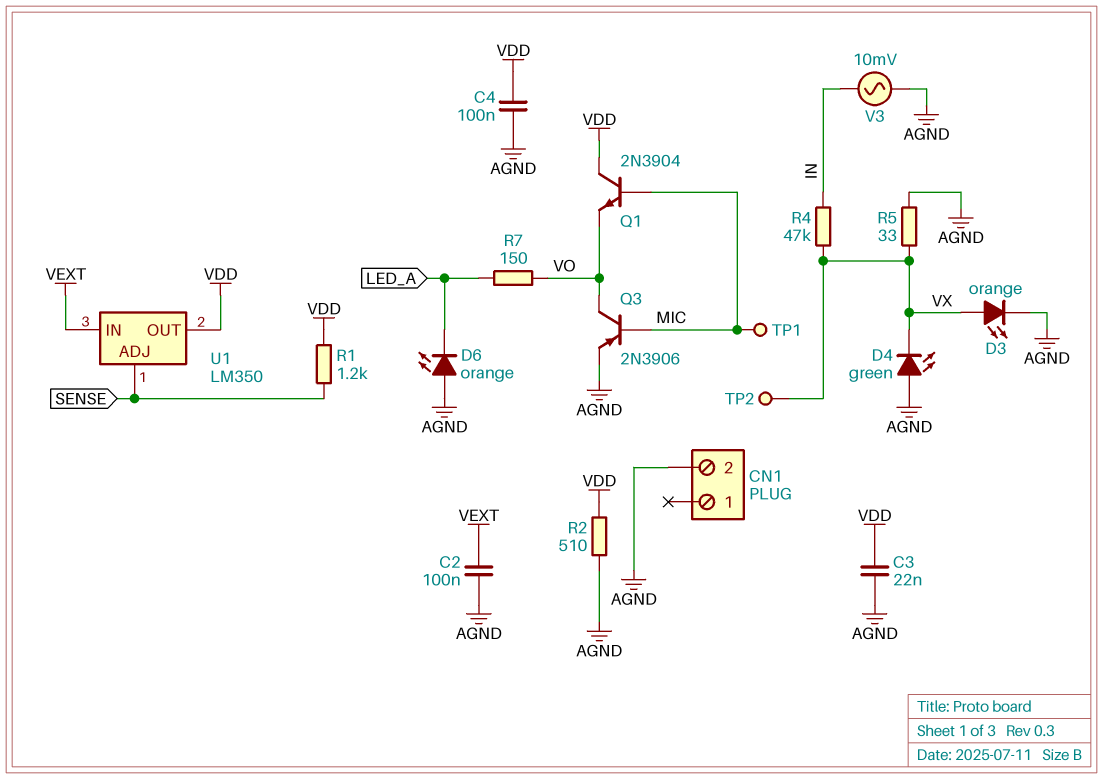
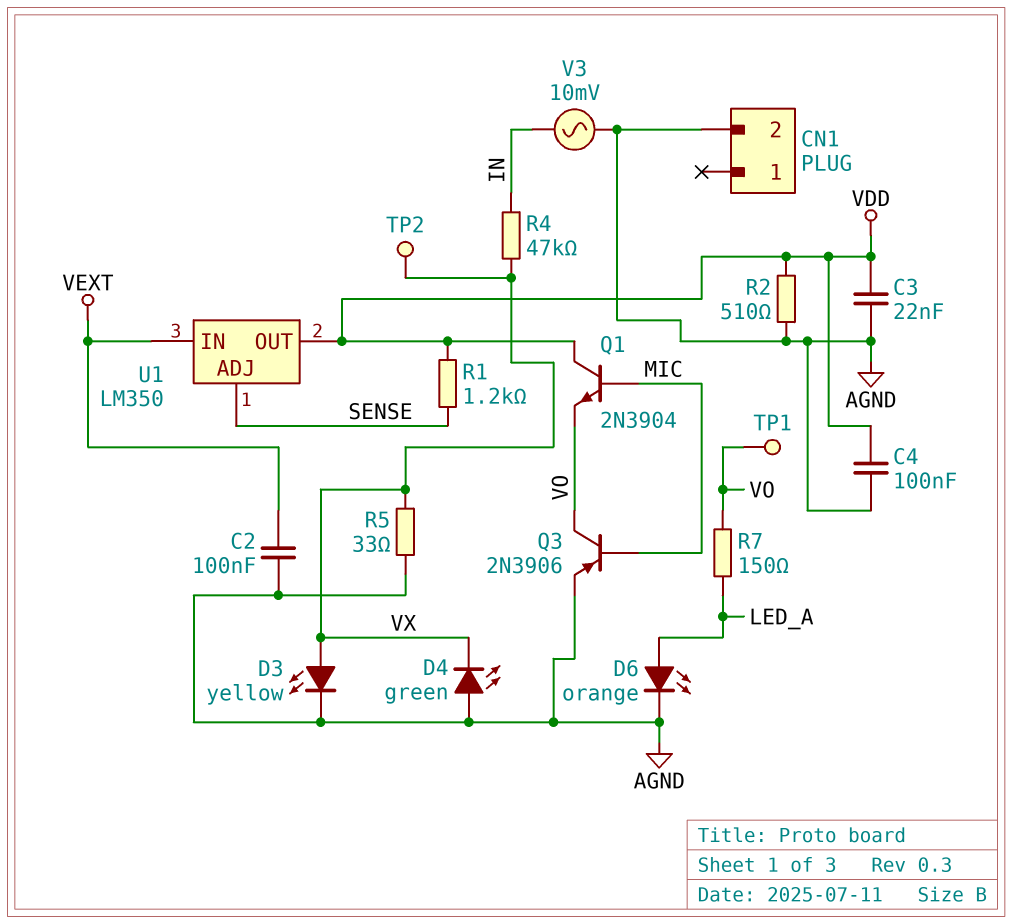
D3: LED orange (A VX, K AGND) -> LED yellow (A VX, K AGND)
D6: LED orange (A AGND, K LED_A) -> LED orange (A LED_A, K AGND)
TP1: test point (MIC) -> test point (VO)

